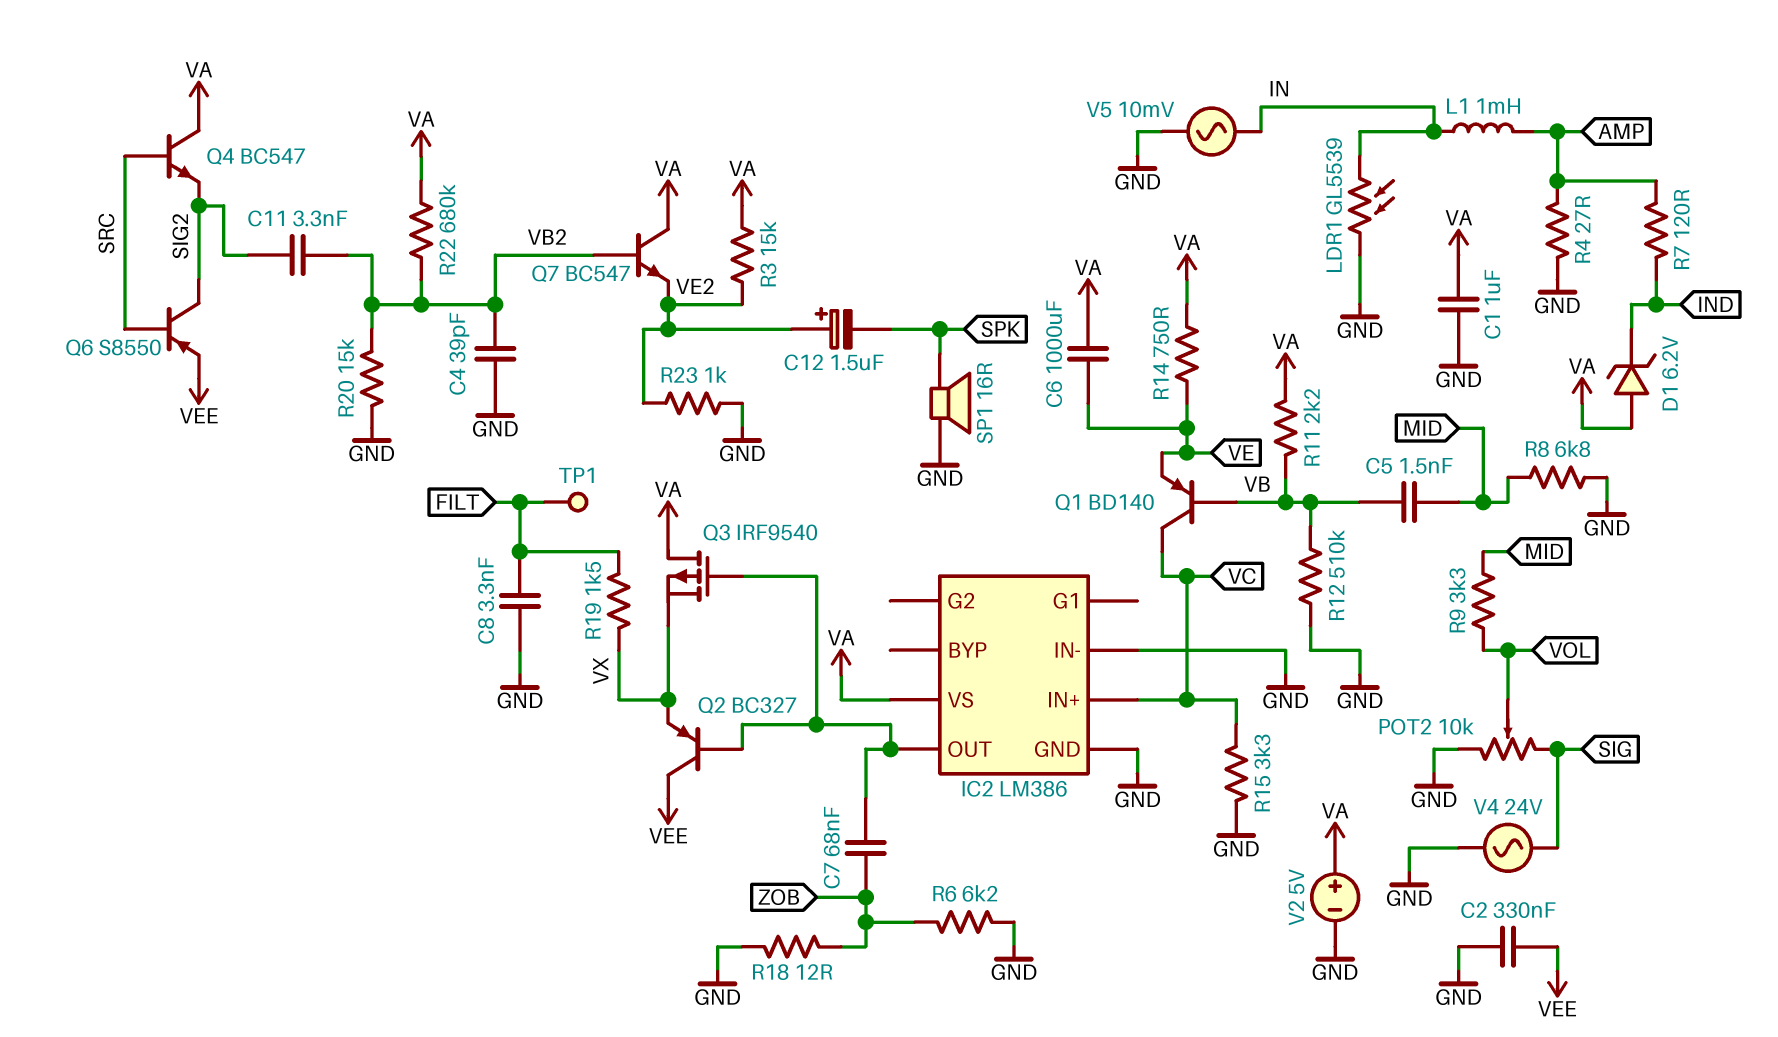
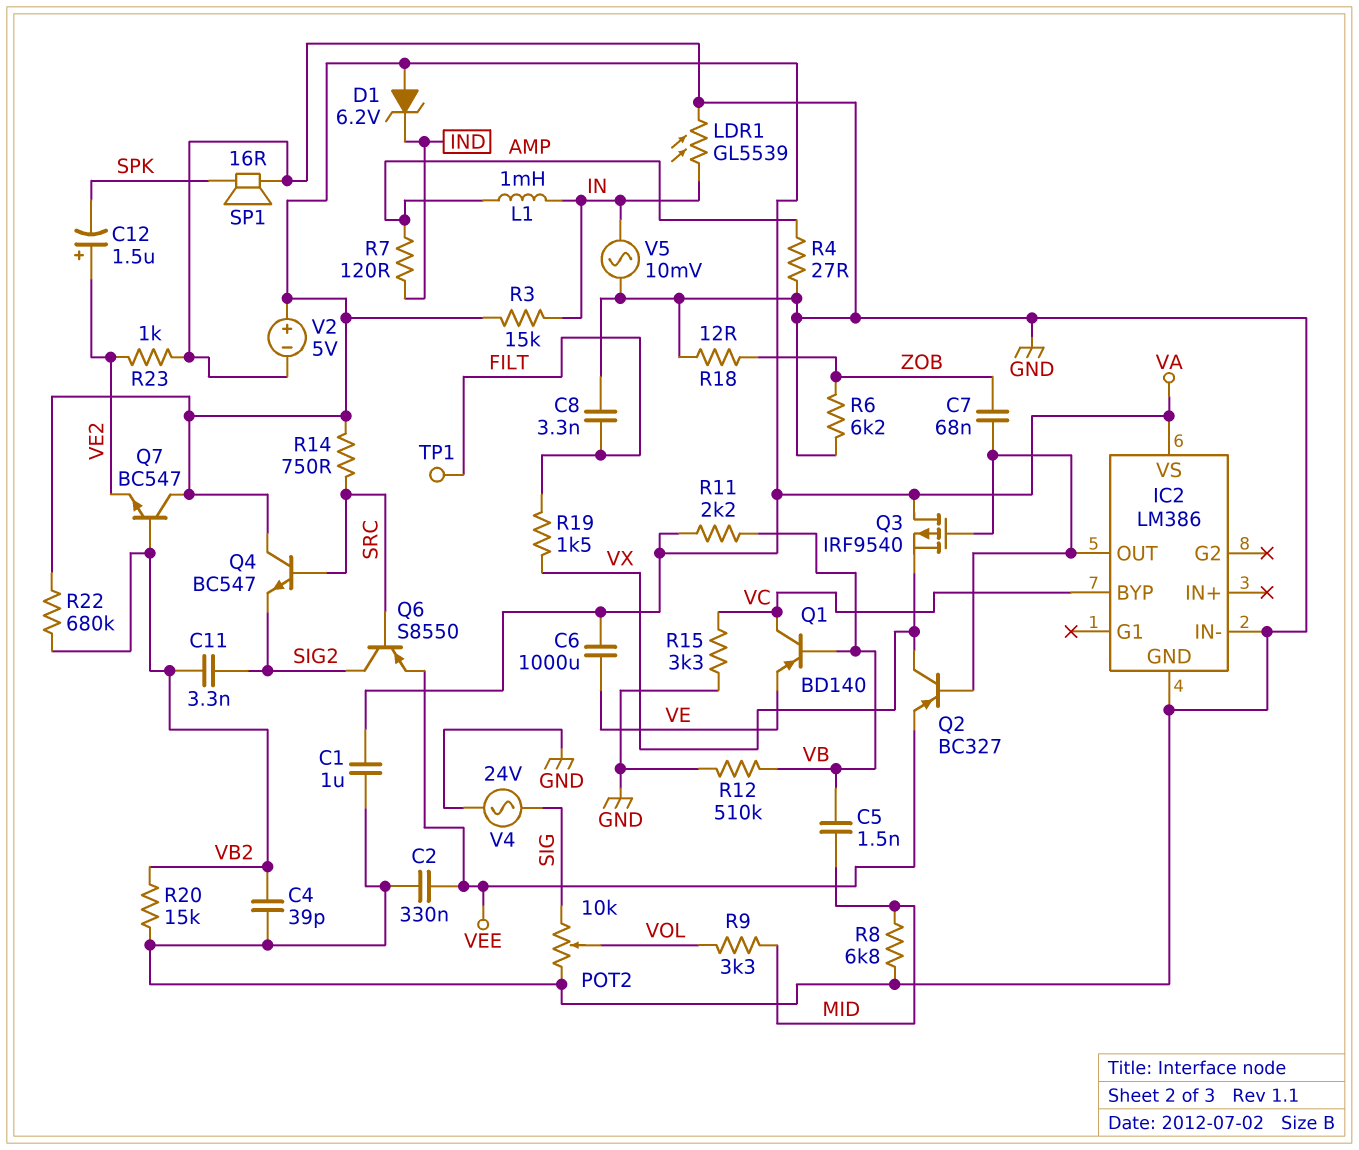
IC2 pin BYP: none -> VC
IC2 pin IN+: VC -> none
Q2: PNP BC327 (B IC2/OUT, C VEE, E VX) -> PNP BC327 (B IC2/OUT, C VX, E VEE)
R3: 15k (VA, VE2) -> 15k (IN, VA)
R14: 750 (VA, VE) -> 750 (SRC, VA)

